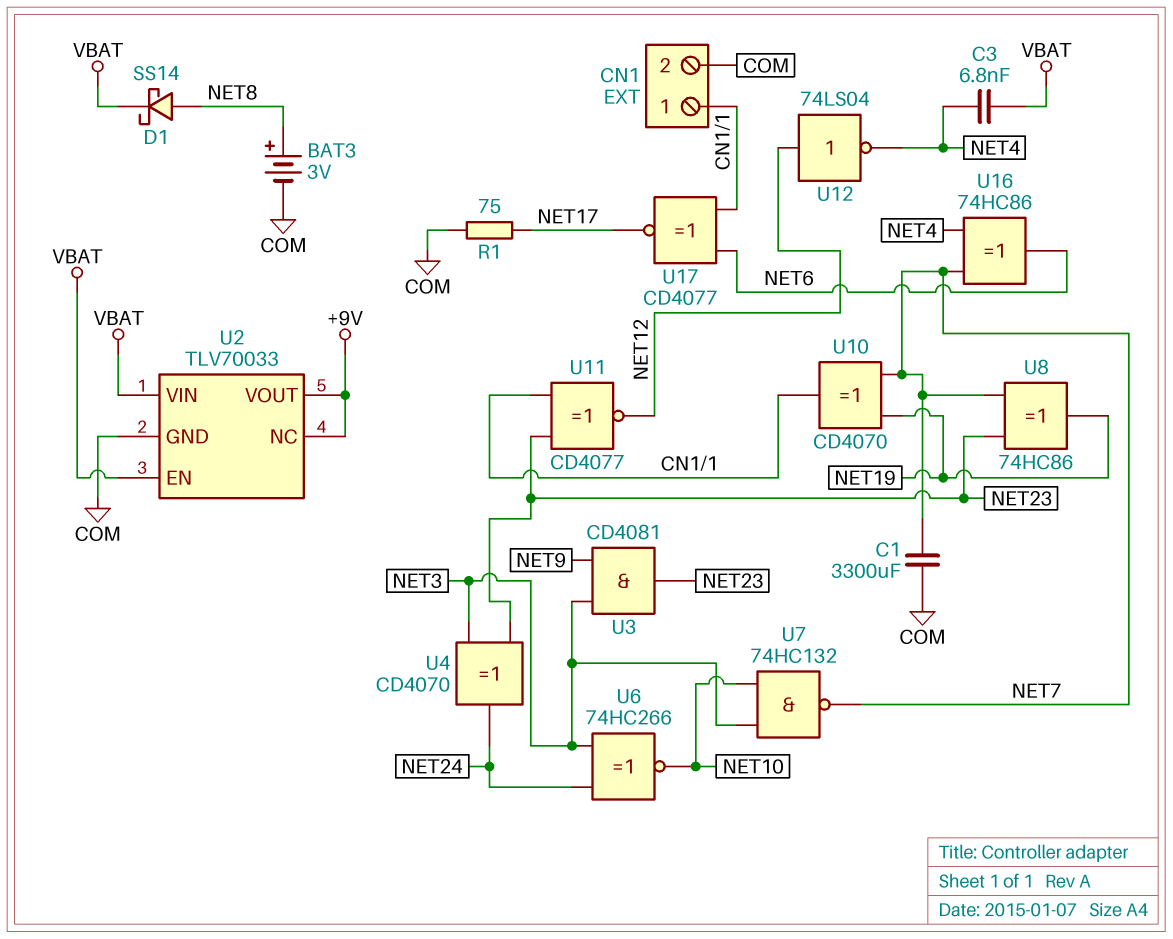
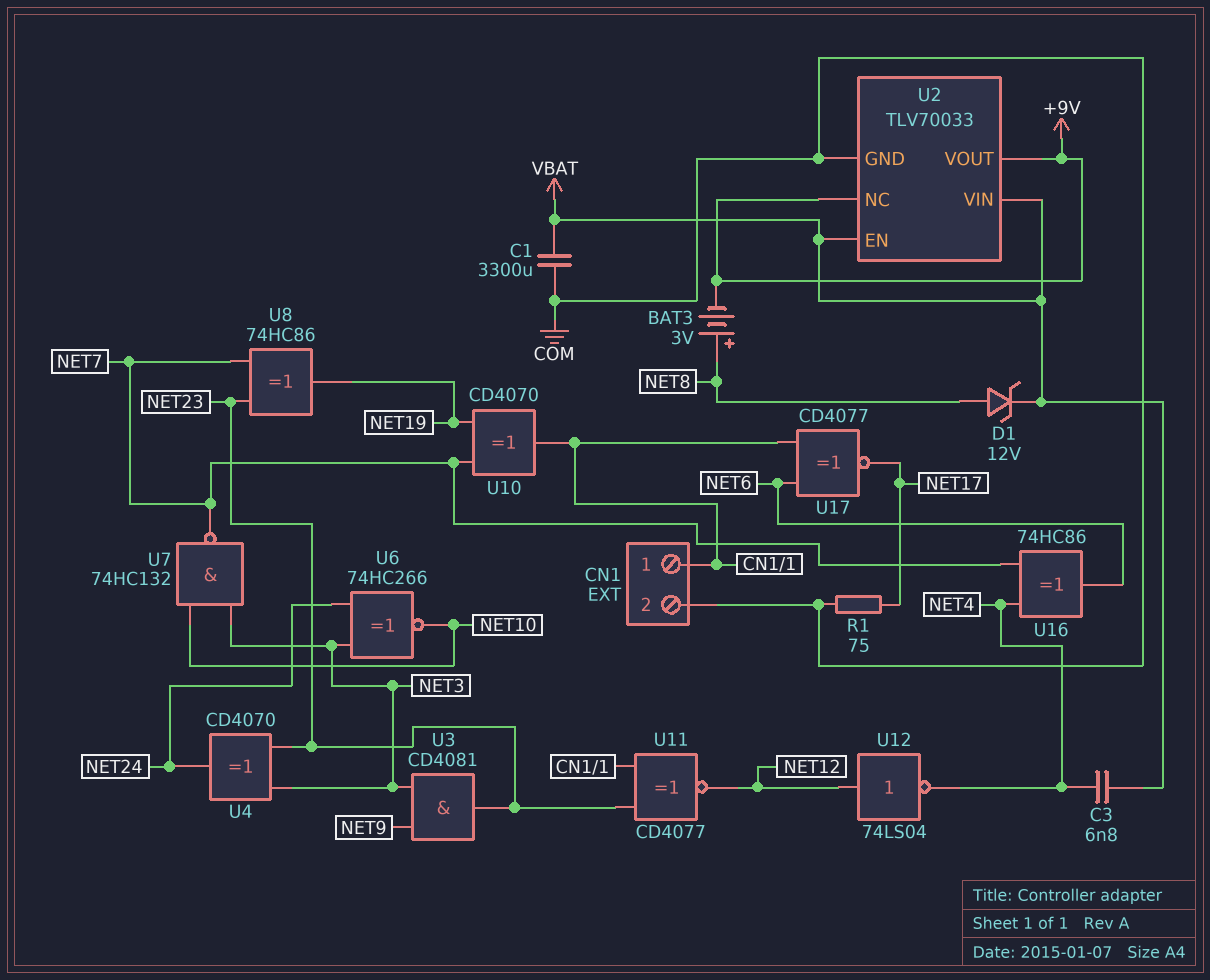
BAT3: 3V (plus NET8, minus COM) -> 3V (plus NET8, minus +9V)
C1: 3300uF (COM, NET7) -> 3300uF (COM, VBAT)
D1: schottky SS14 (A NET8, K VBAT) -> zener 12V (A NET8, K VBAT)

